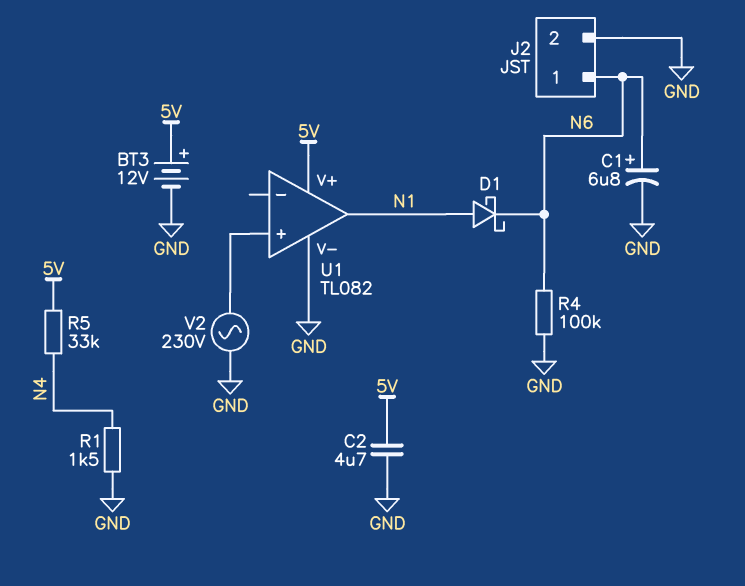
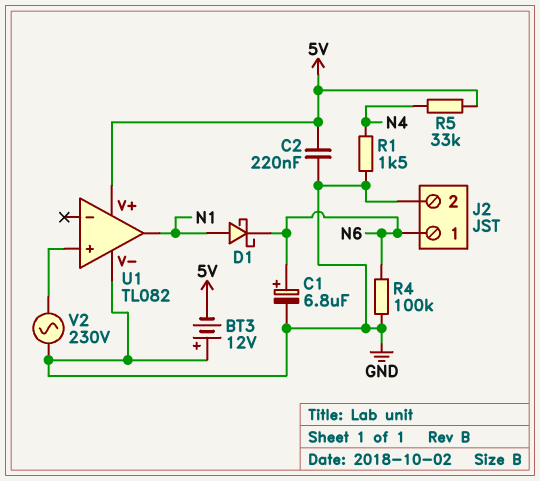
BT3: 12V (plus 5V, minus GND) -> 12V (plus GND, minus 5V)
C2: 4.7uF (5V, GND) -> 220nF (5V, GND)

